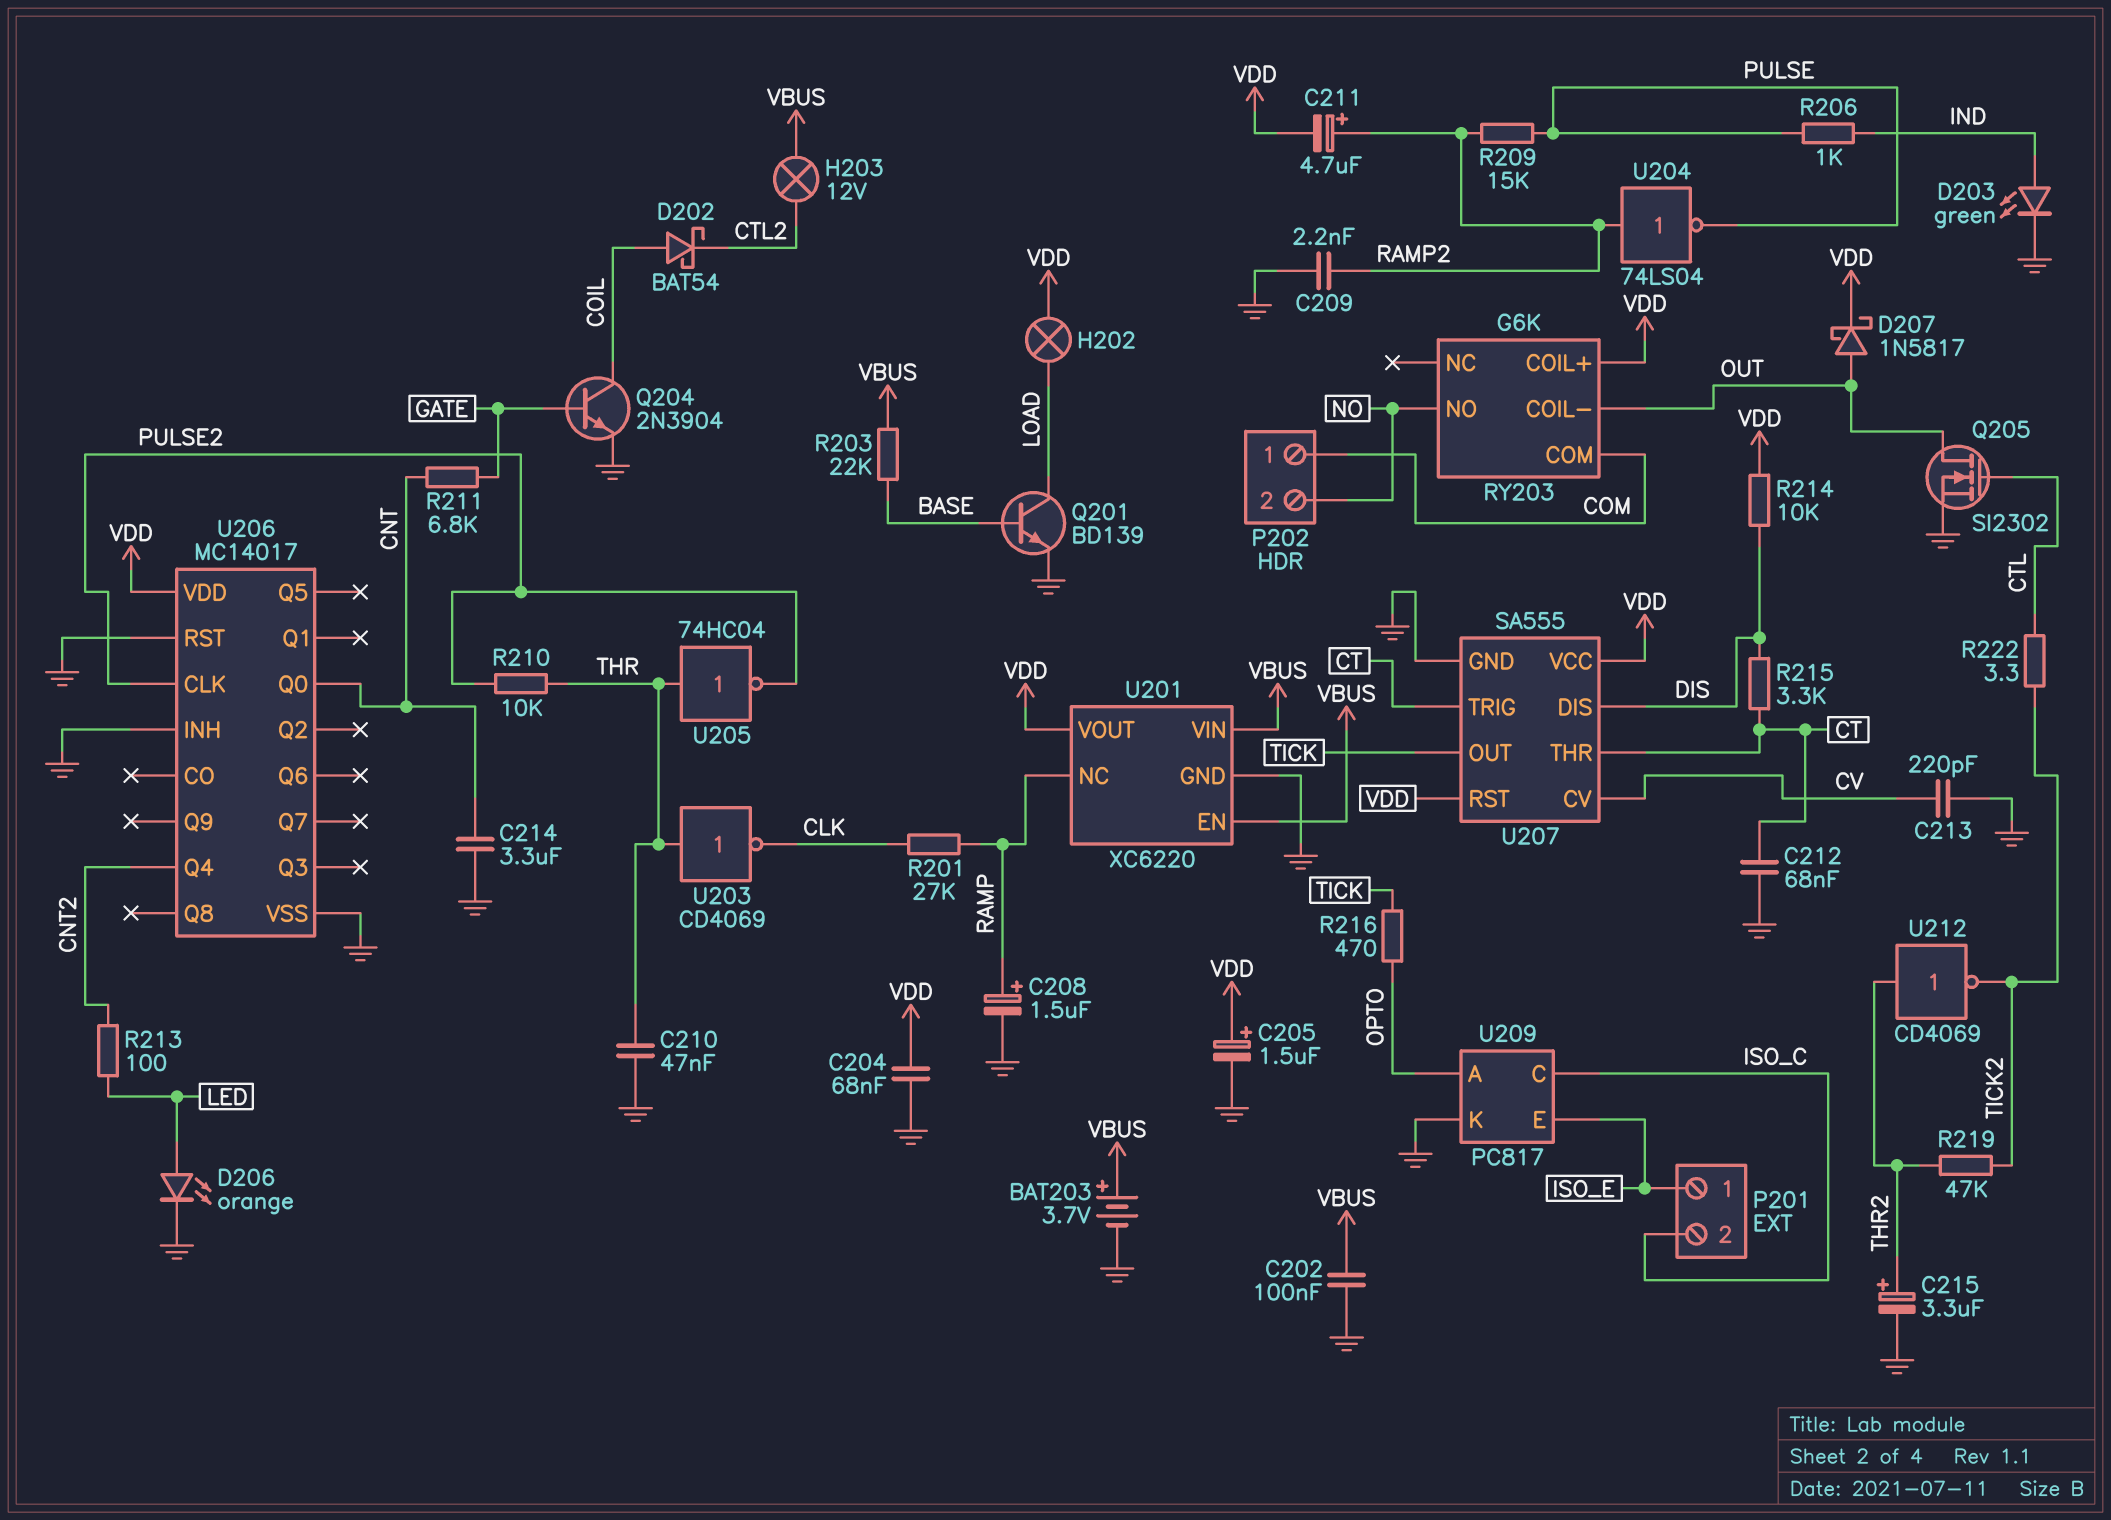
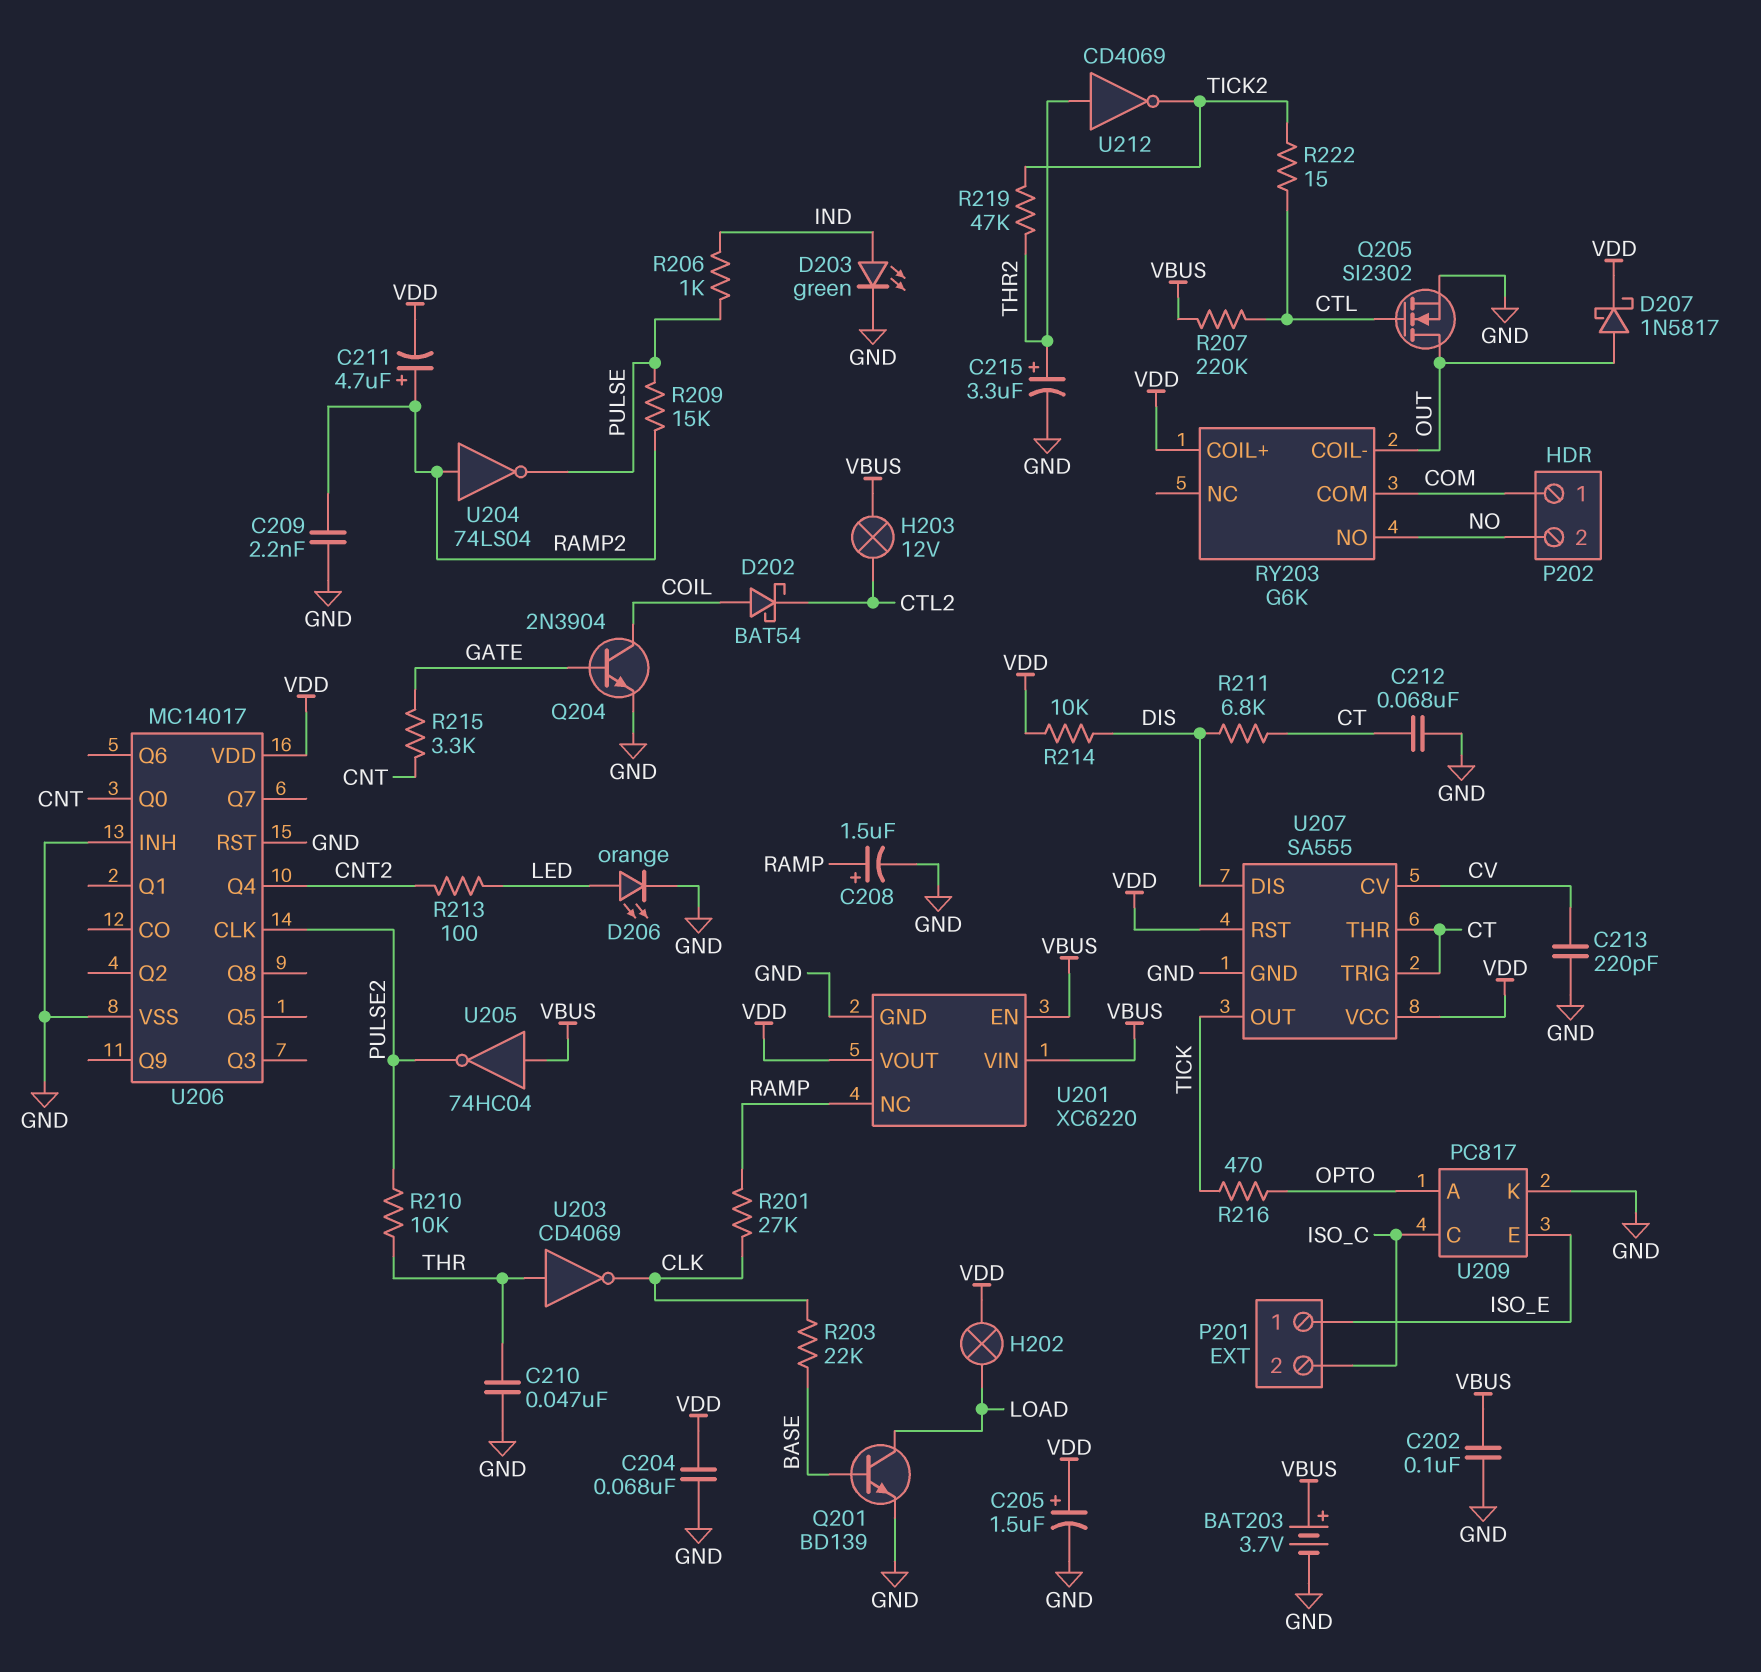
C214: 3.3uF (CNT, GND) -> none
R203: 22k (BASE, VBUS) -> 22k (BASE, CLK)
R207: none -> 220k (CTL, VBUS)
R211: 6.8k (CNT, GATE) -> 6.8k (CT, DIS)
R215: 3.3k (CT, DIS) -> 3.3k (CNT, GATE)
R222: 3.3 (CTL, TICK2) -> 15 (CTL, TICK2)
U205: NOT 74HC04 (in THR, out PULSE2) -> NOT 74HC04 (in VBUS, out PULSE2)

